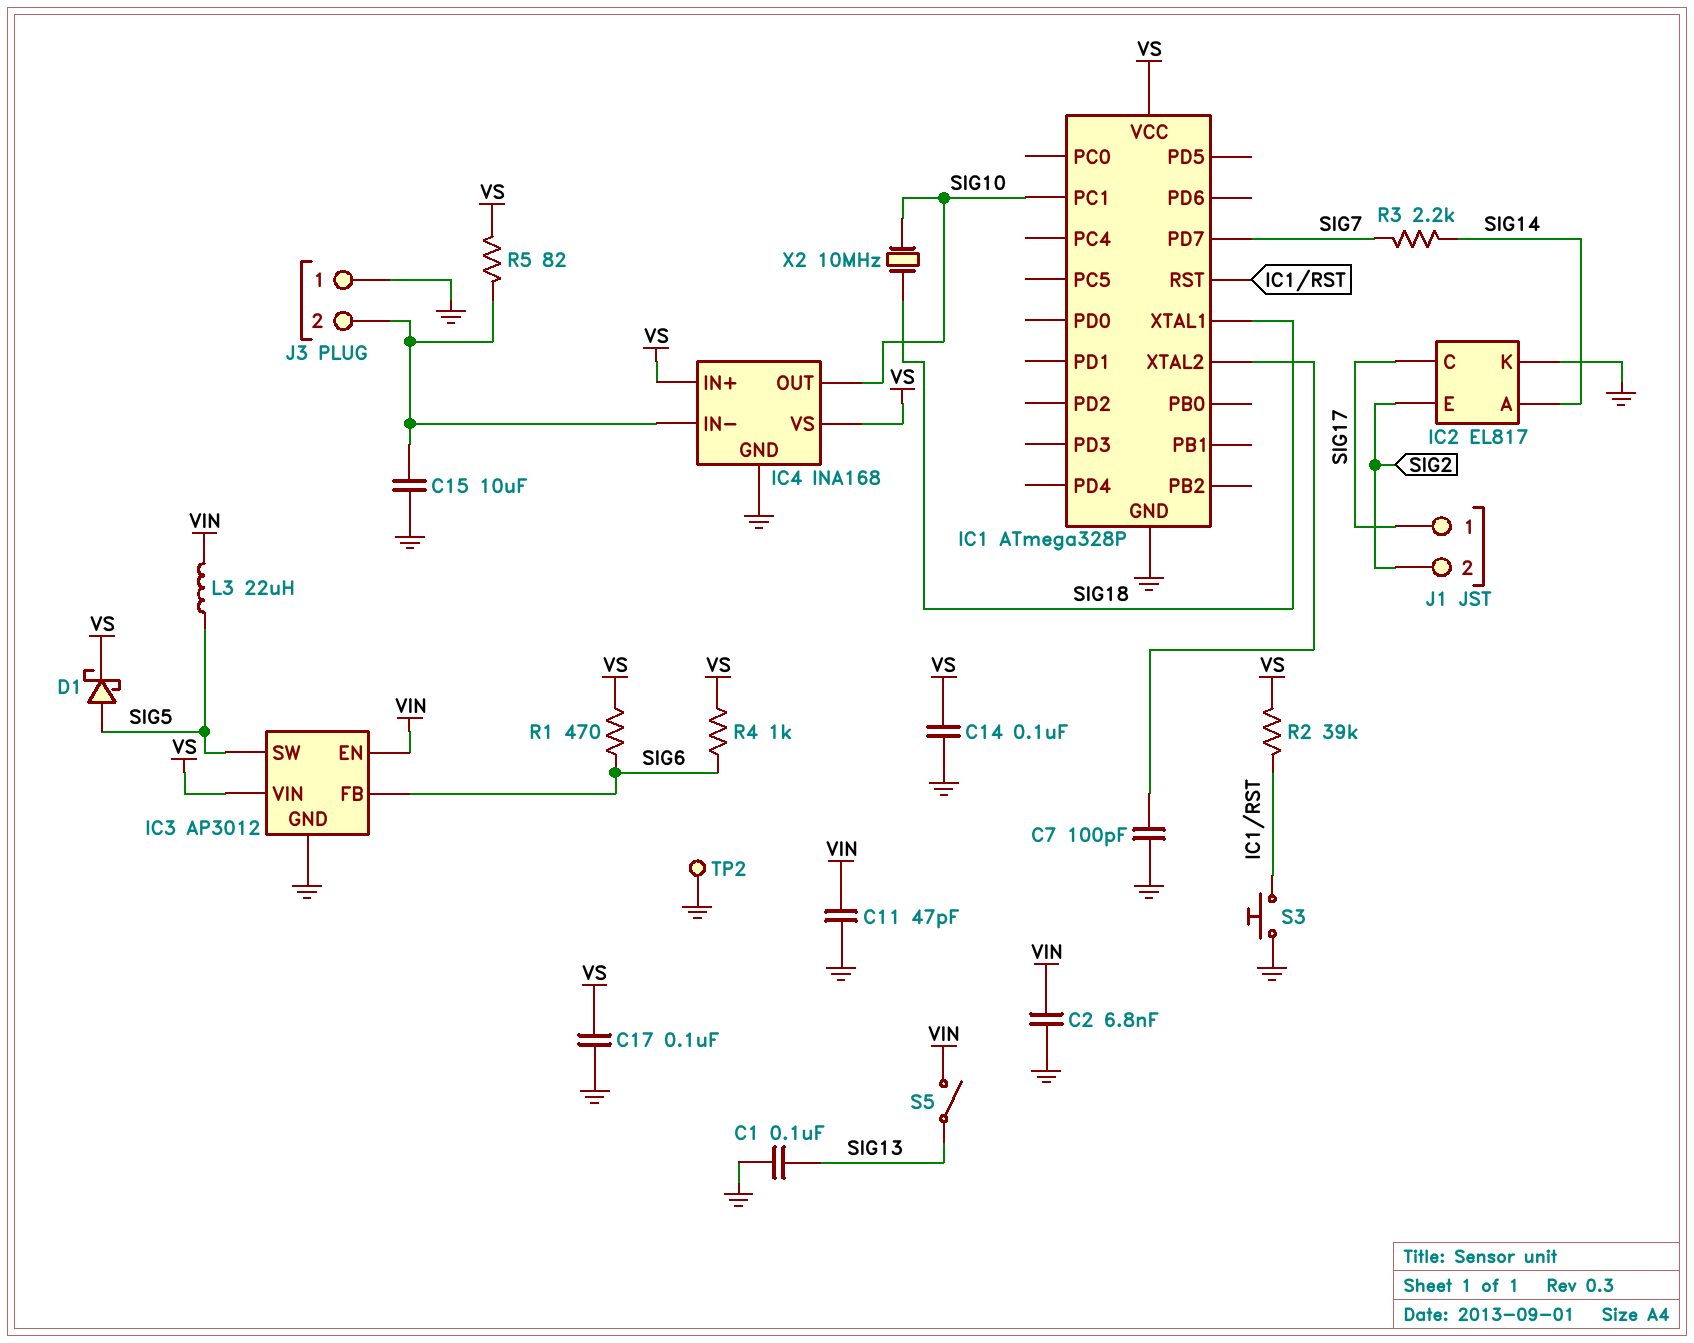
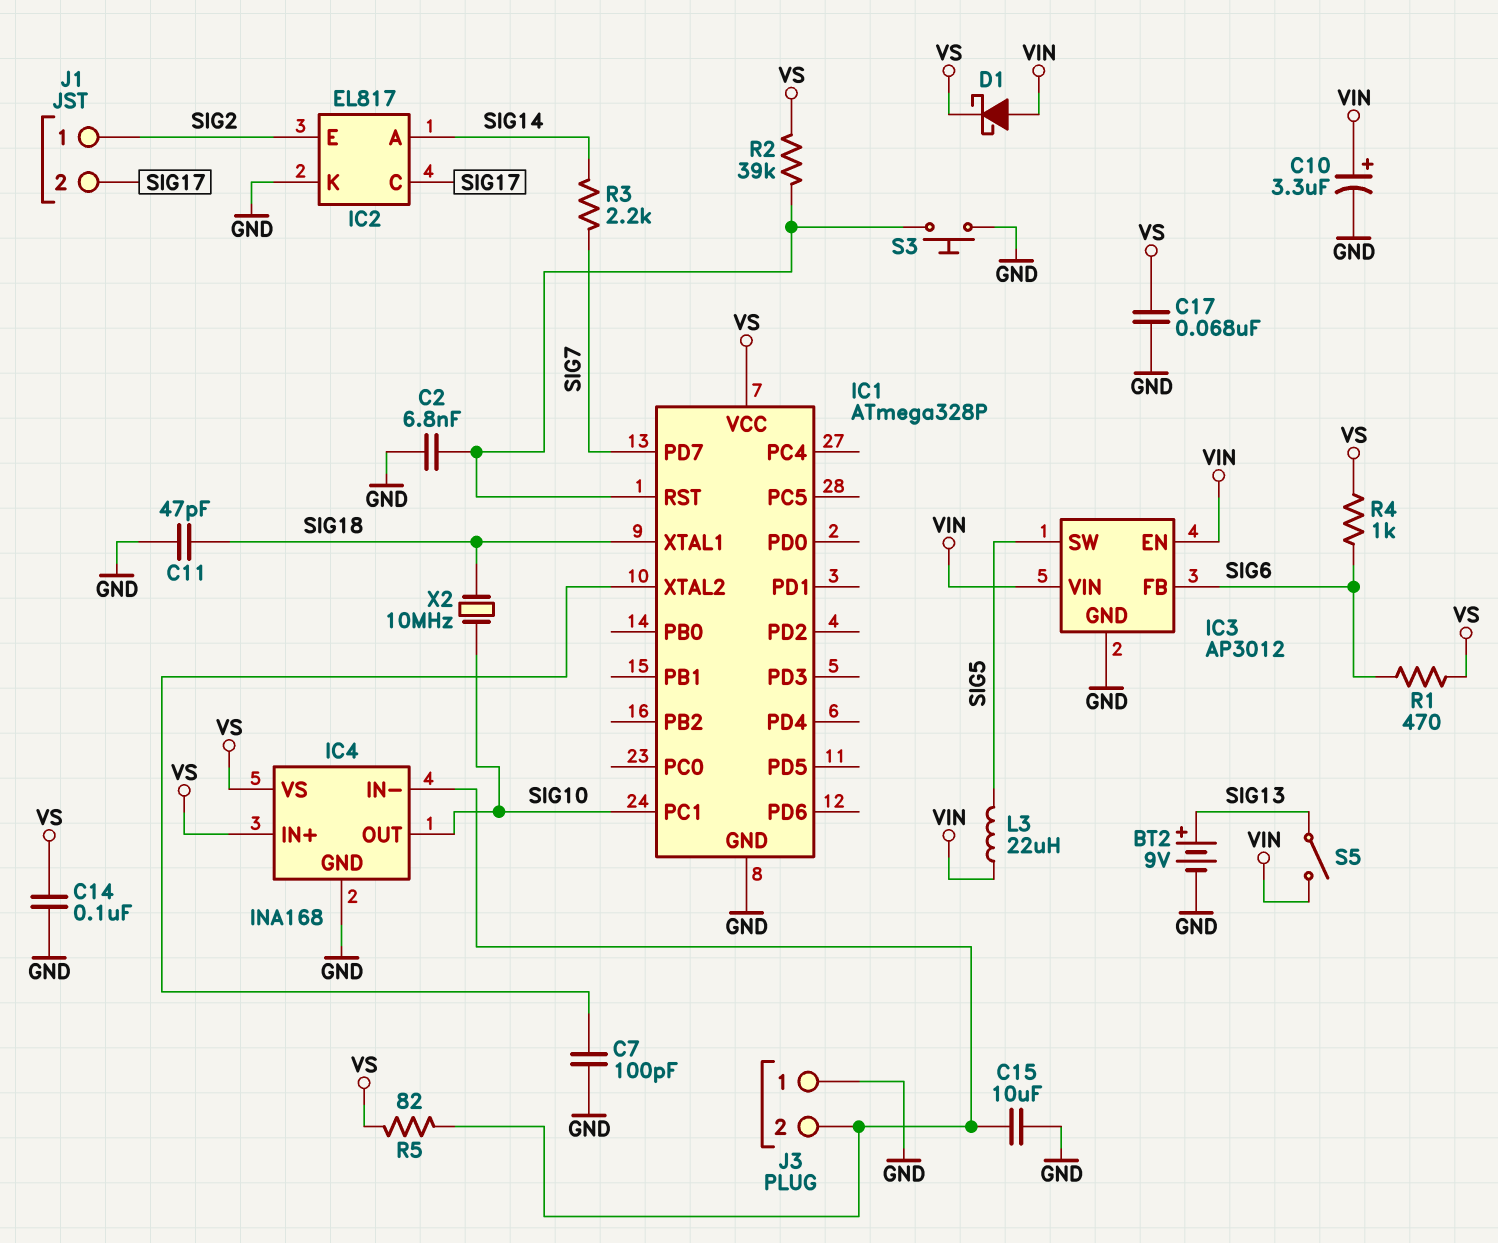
BT2: none -> 9V (plus SIG13, minus GND)
C1: 100nF (GND, SIG13) -> none
C2: 6.8nF (GND, VIN) -> 6.8nF (GND, IC1/RST)
C10: none -> 3.3uF (plus VIN, minus GND)
C11: 47pF (GND, VIN) -> 47pF (GND, SIG18)
C17: 100nF (GND, VS) -> 68nF (GND, VS)
D1: schottky (A SIG5, K VS) -> schottky (A VIN, K VS)
IC3 pin VIN: VS -> VIN
J1 pin 1: SIG17 -> SIG2
J1 pin 2: SIG2 -> SIG17
TP2: test point (GND) -> none

